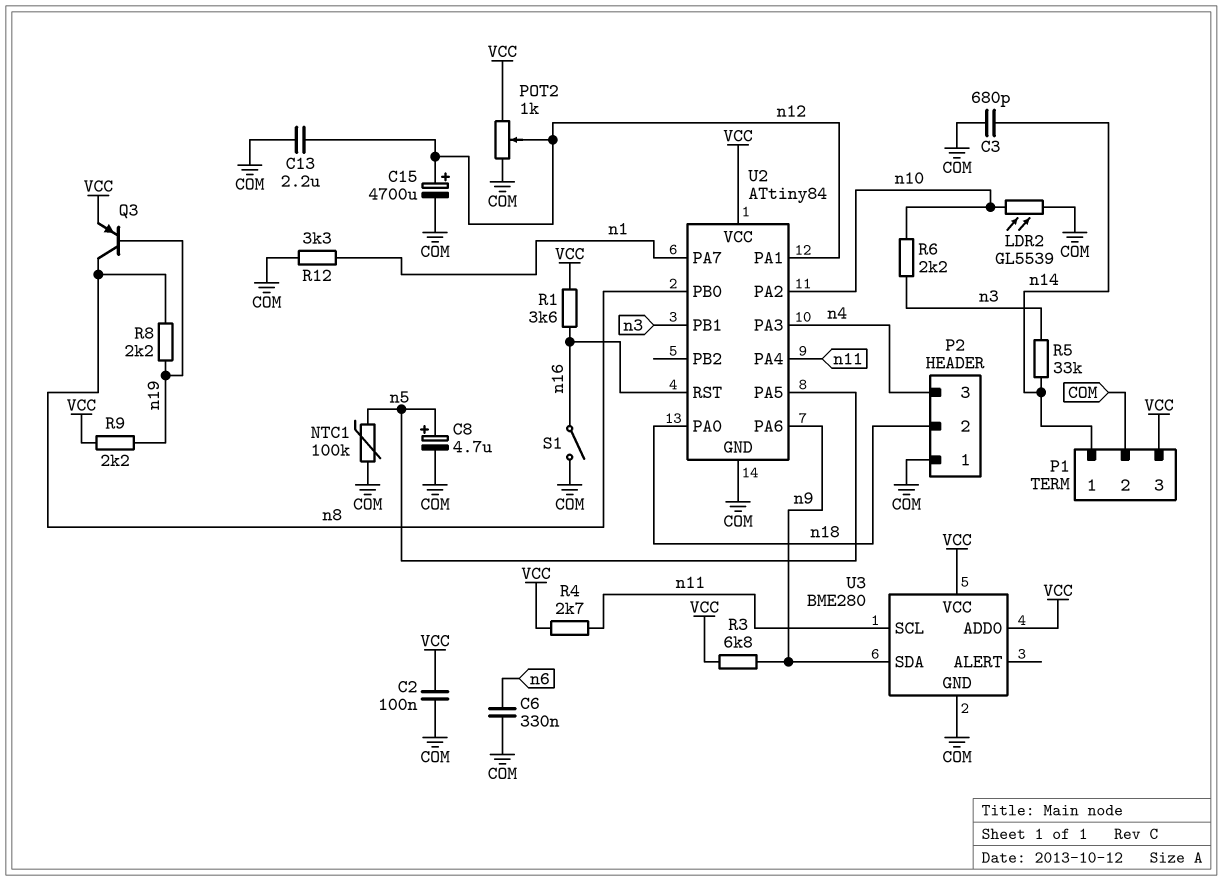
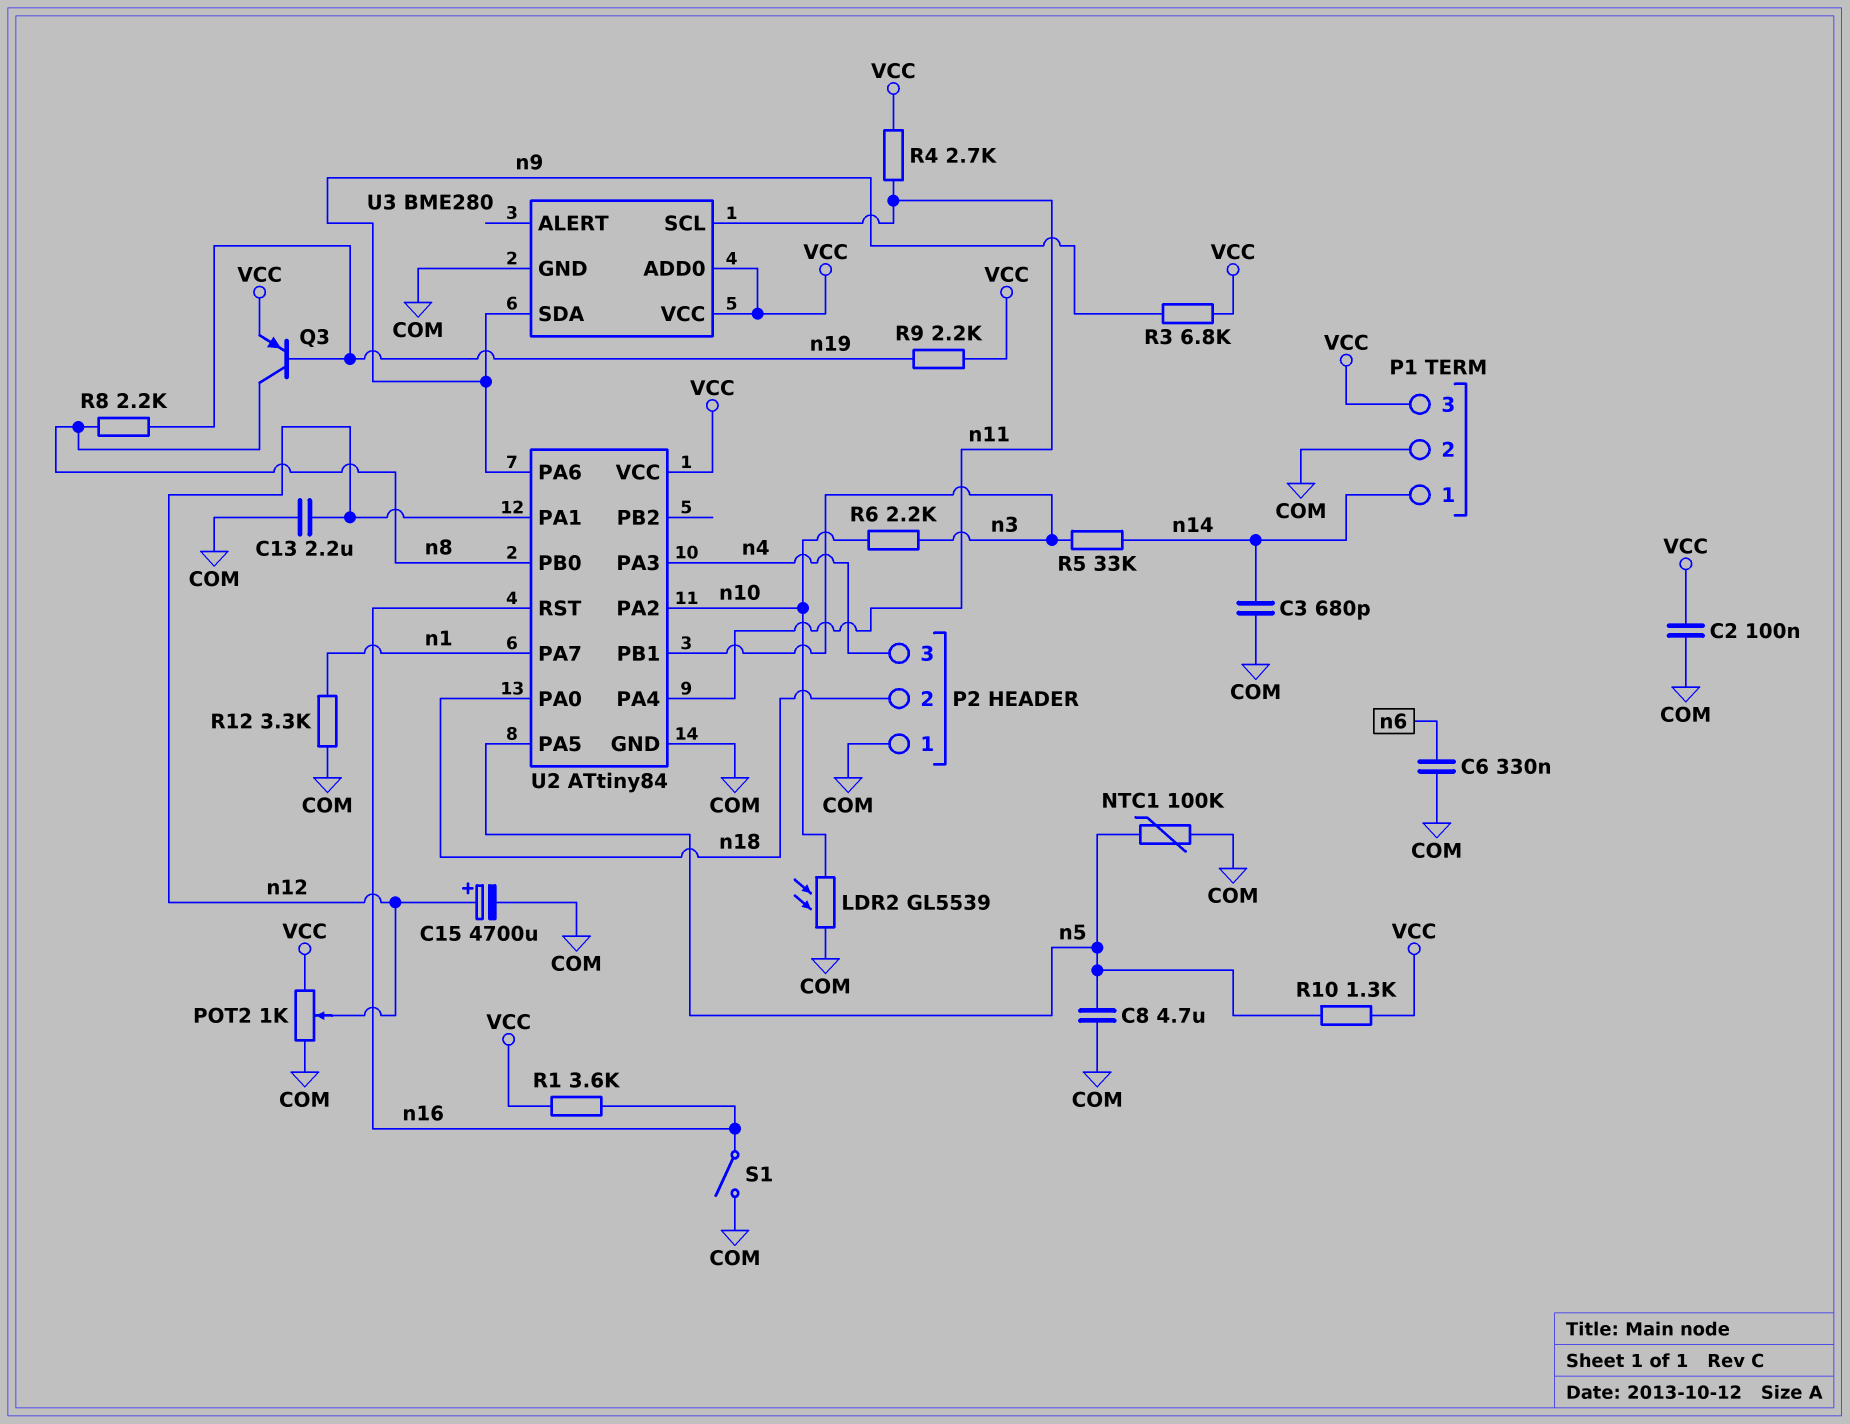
C8: 4.7uF (plus n5, minus COM) -> 4.7uF (COM, n5)
R10: none -> 1.3k (VCC, n5)

